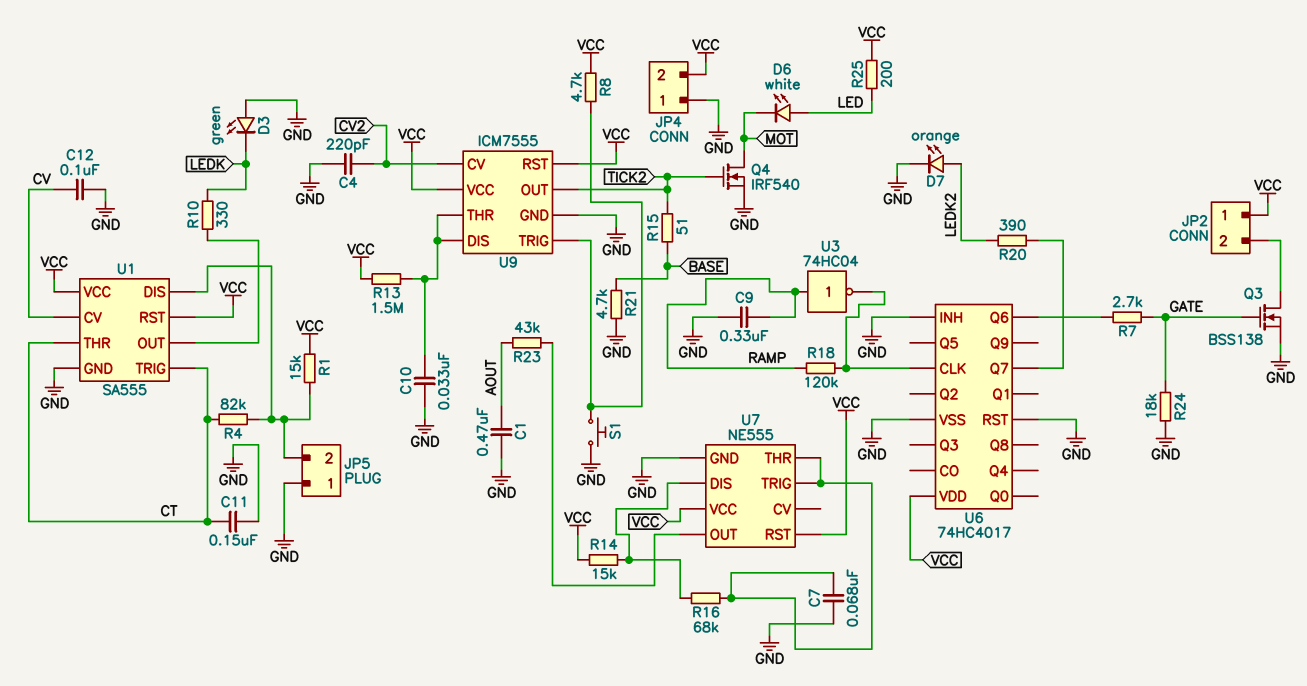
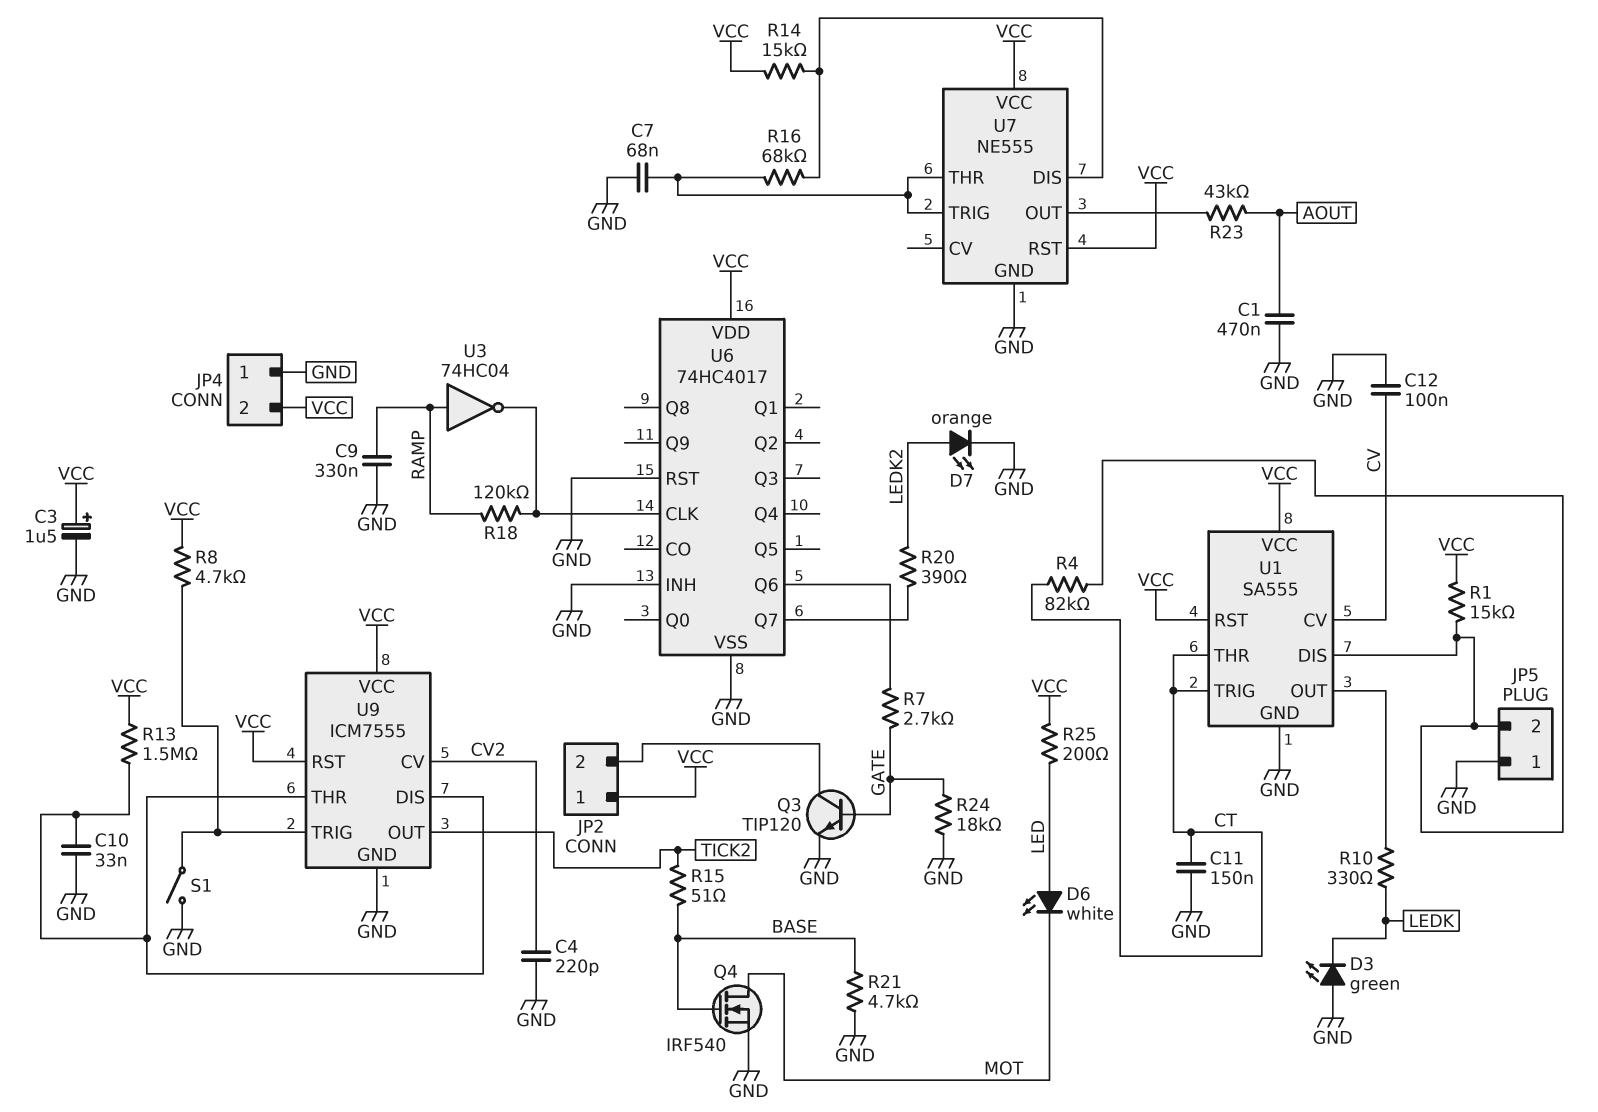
C3: none -> 1.5uF (plus VCC, minus GND)
Q3: NMOS BSS138 (G GATE, D JP2/2, S GND) -> NPN TIP120 (B GATE, C JP2/2, E GND)
Q4: NMOS IRF540 (G TICK2, D MOT, S GND) -> NMOS IRF540 (G BASE, D MOT, S GND)
S1: button (GND, U9/TRIG) -> switch (GND, U9/TRIG)

